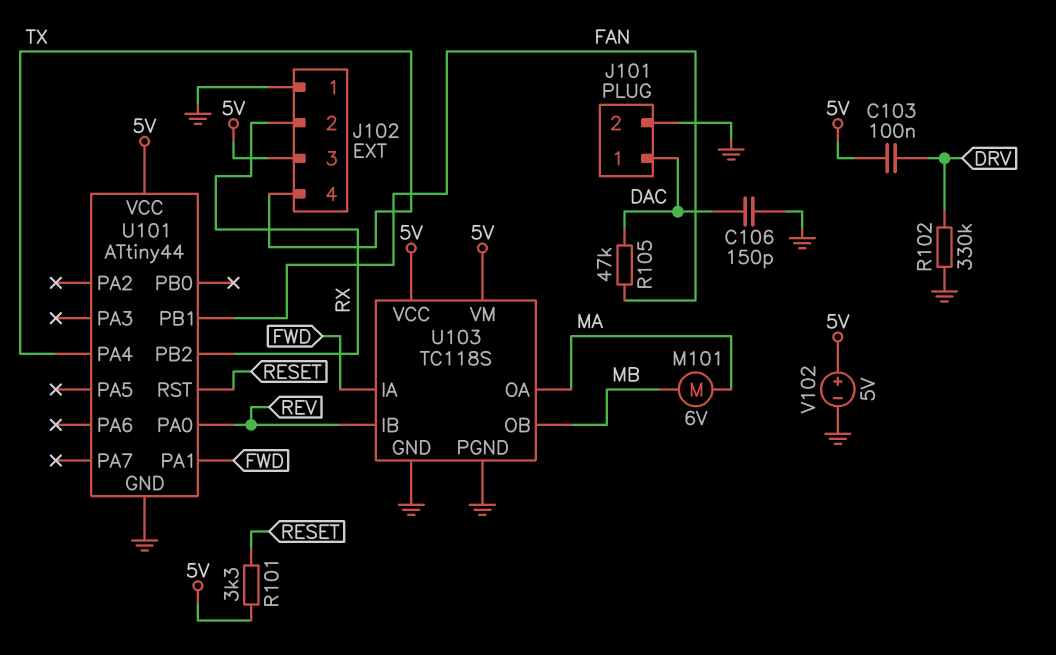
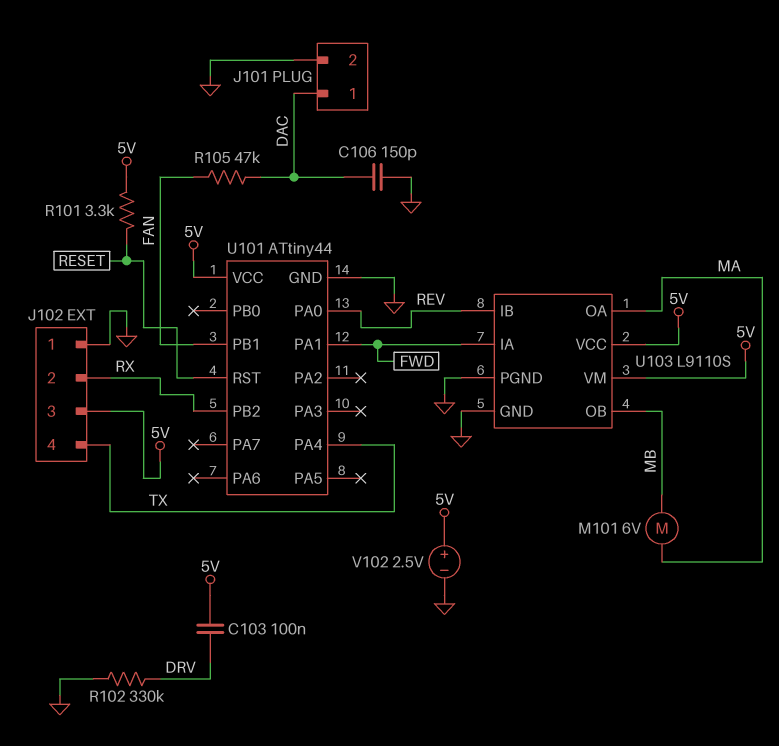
U103: TC118S -> L9110S
V102: 5V (plus 5V, minus GND) -> 2.5V (plus 5V, minus GND)

